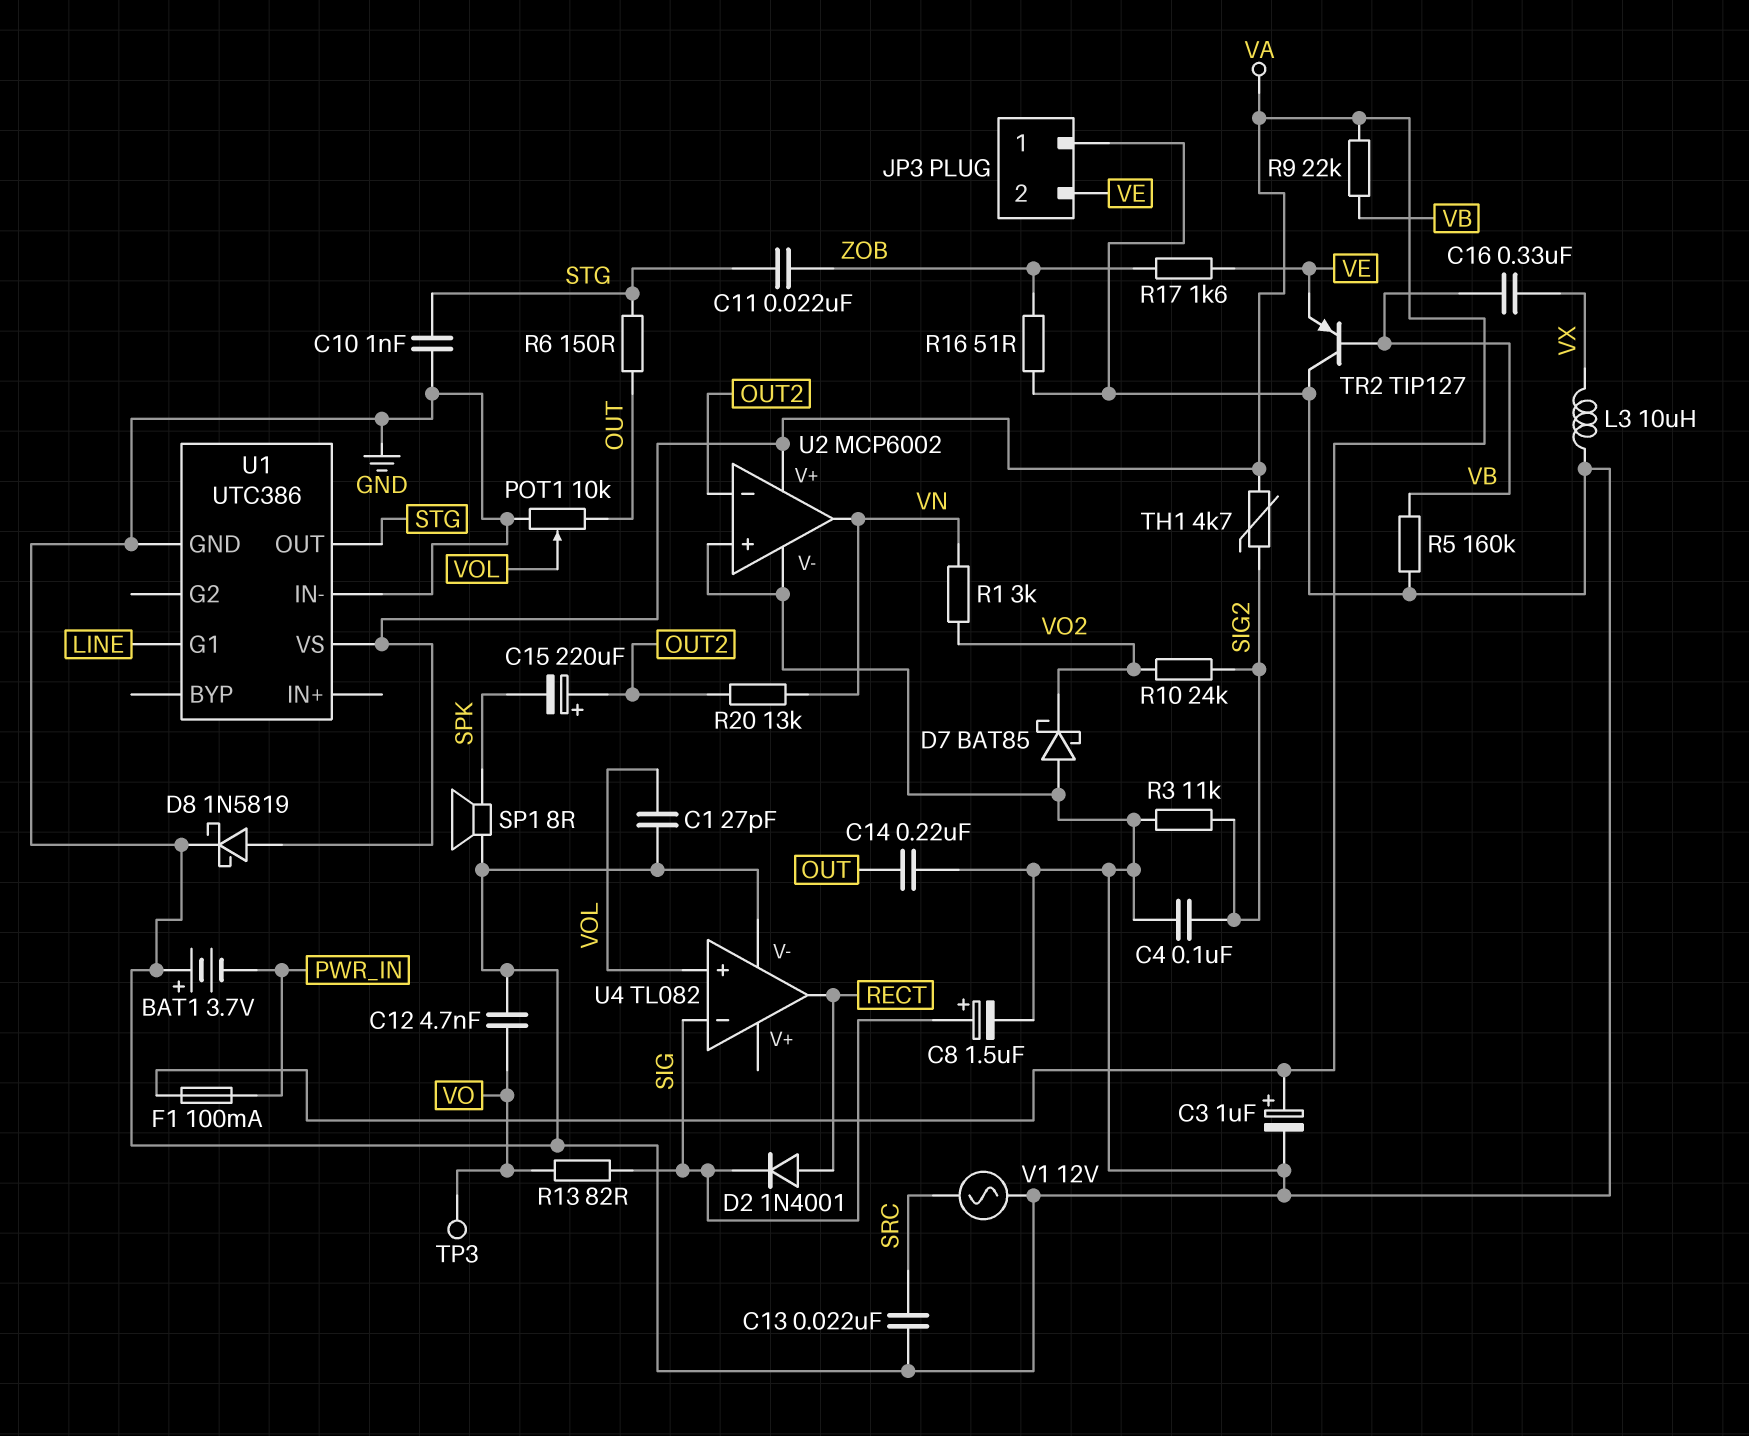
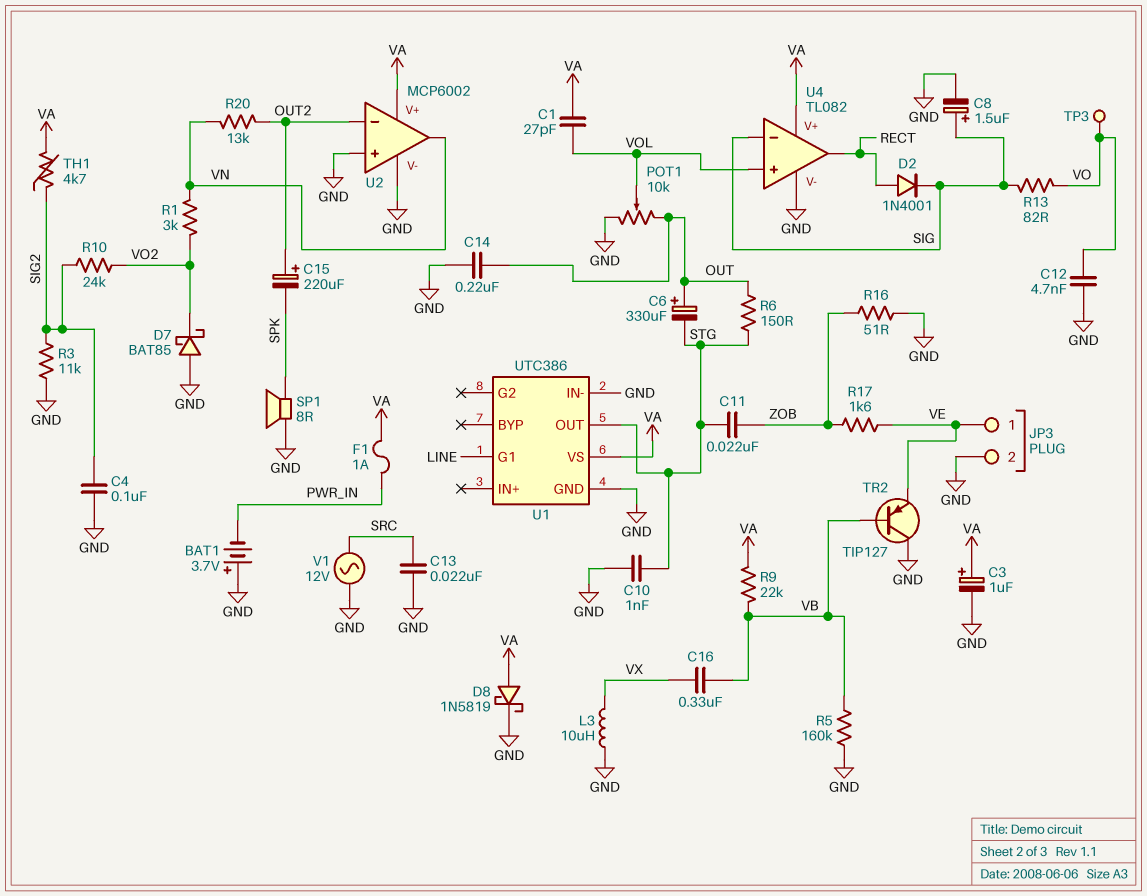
C1: 27pF (GND, VOL) -> 27pF (VA, VOL)
C6: none -> 330uF (plus OUT, minus STG)
F1: 100mA (PWR_IN, VA) -> 1A (PWR_IN, VA)
JP3 pin 1: GND -> VE
JP3 pin 2: VE -> GND
U4 pin V+: none -> VA

